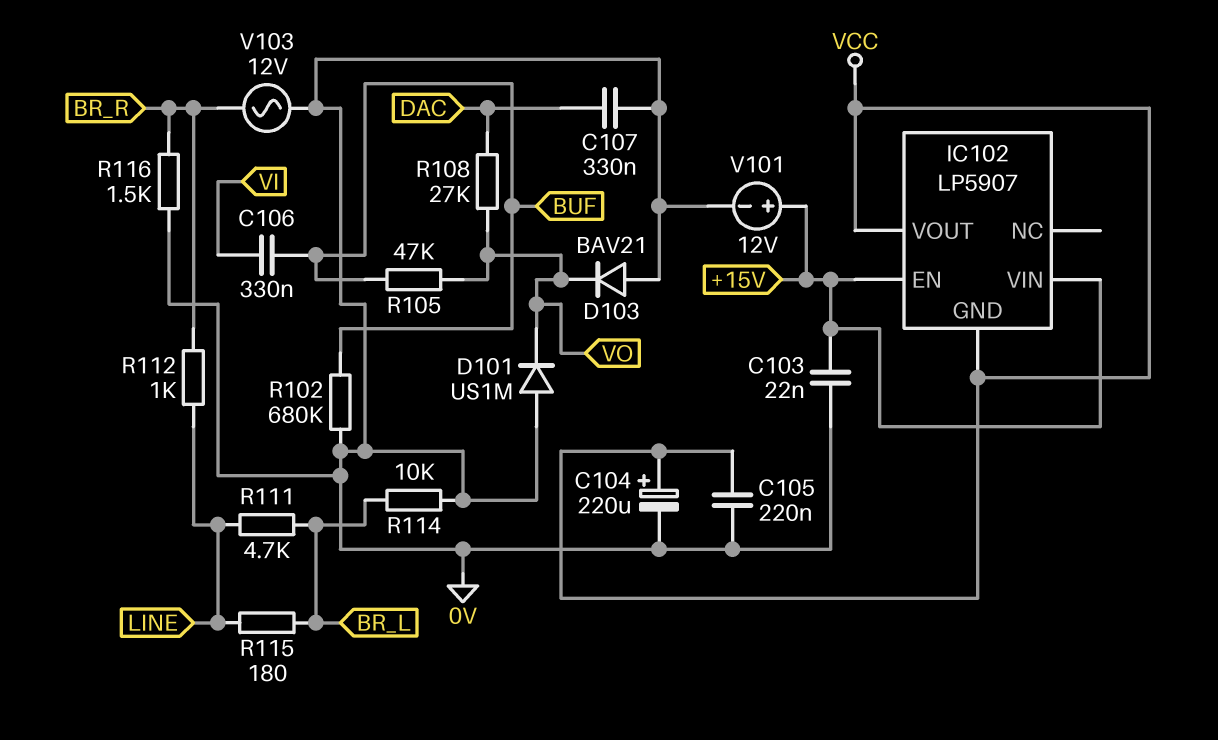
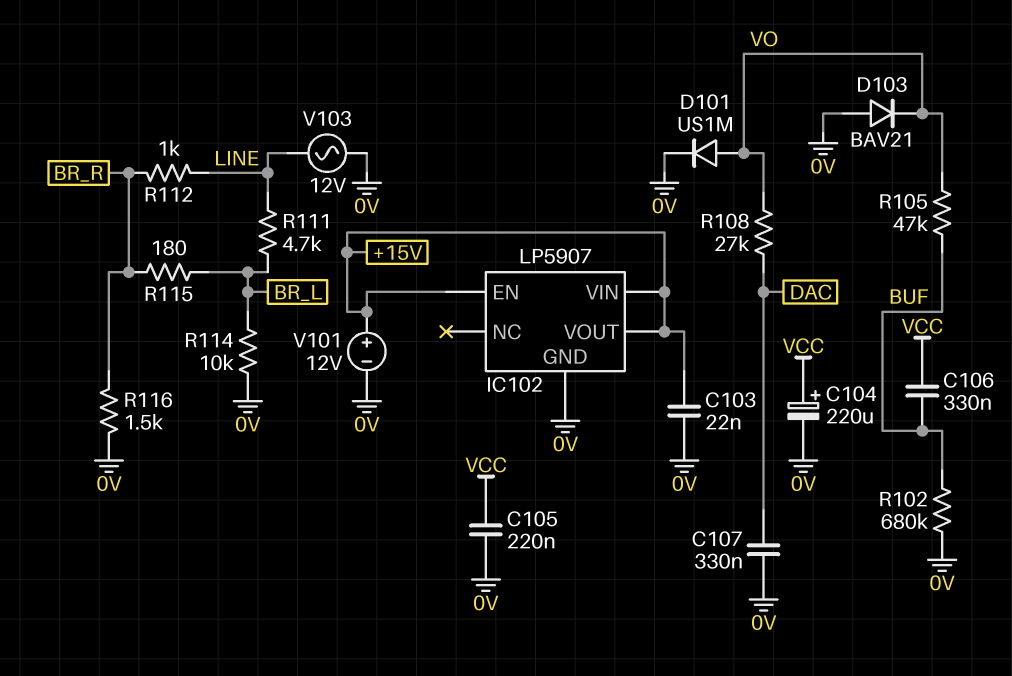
C106: 330nF (BUF, VI) -> 330nF (BUF, VCC)
D101: diode US1M (A 0V, K VO) -> diode US1M (A VO, K 0V)
IC102 pin GND: VCC -> 0V
IC102 pin VOUT: VCC -> +15V
R115: 180 (BR_L, LINE) -> 180 (BR_L, BR_R)
V103: AC 12V (0V, BR_R) -> AC 12V (0V, LINE)

